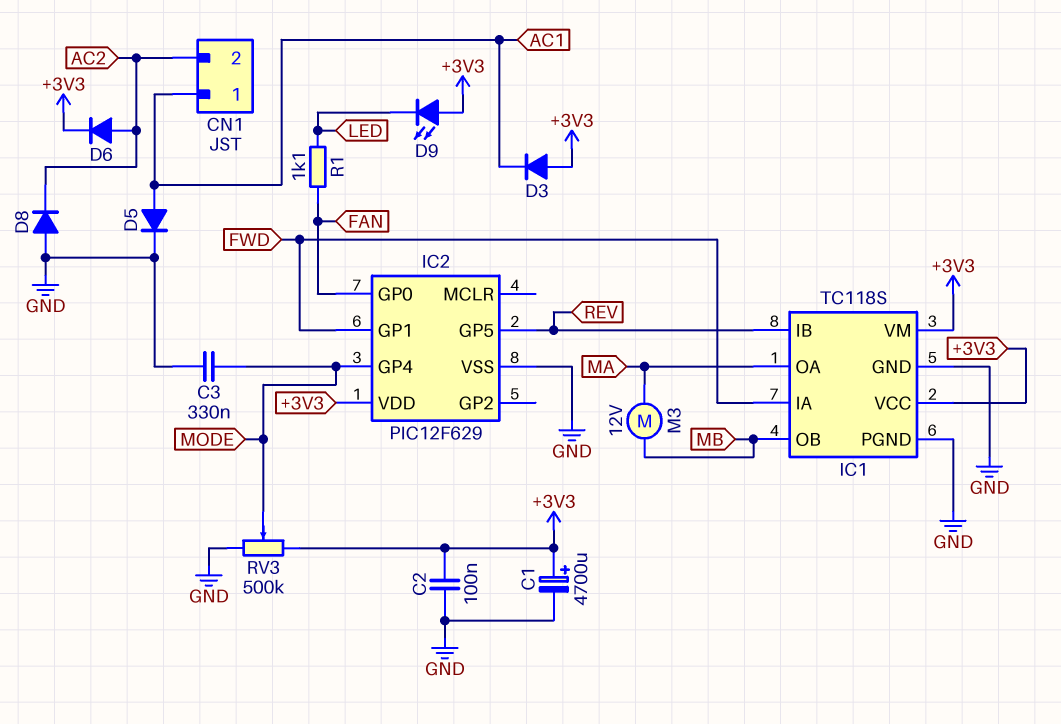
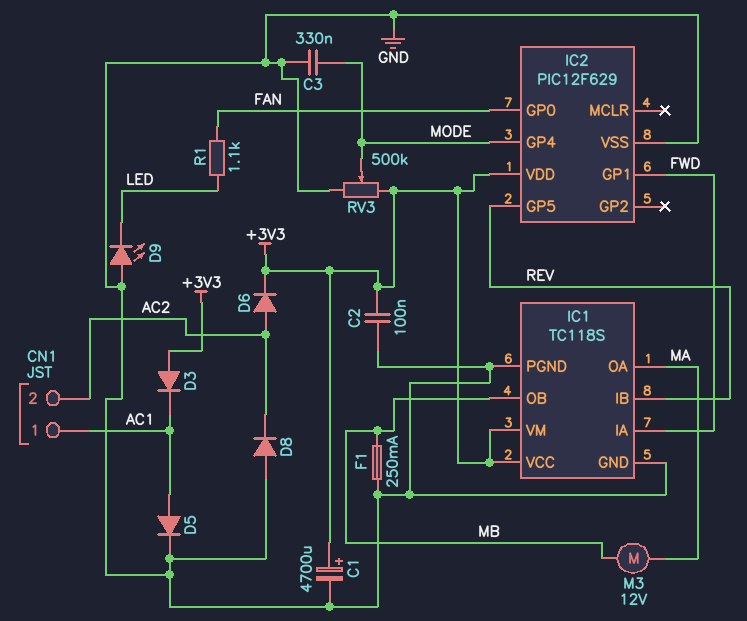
D9: LED (A +3V3, K LED) -> LED (A GND, K LED)
F1: none -> 250mA (GND, MB)

